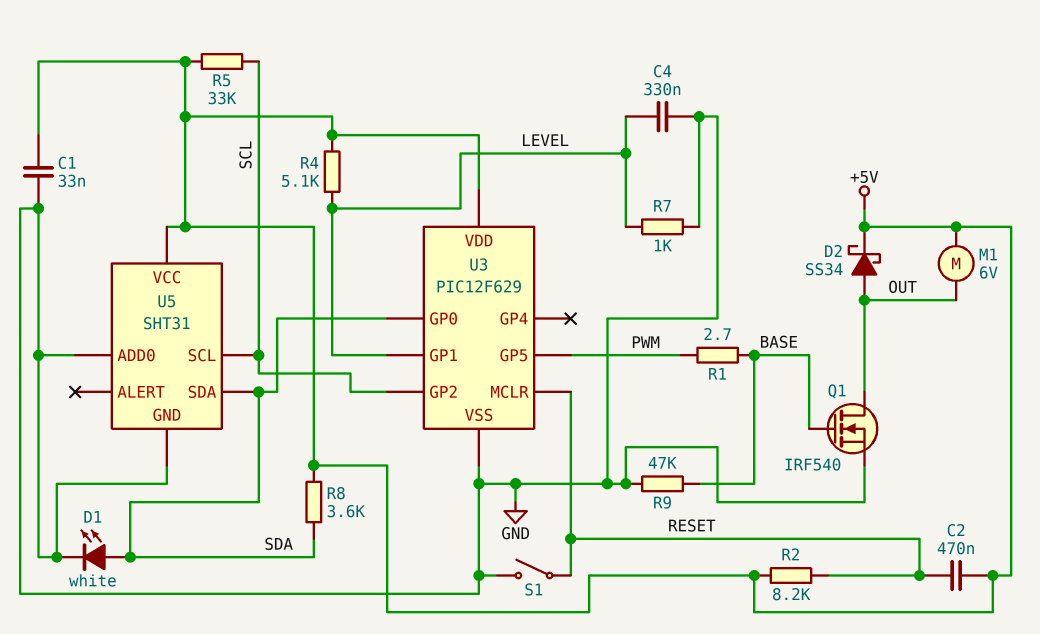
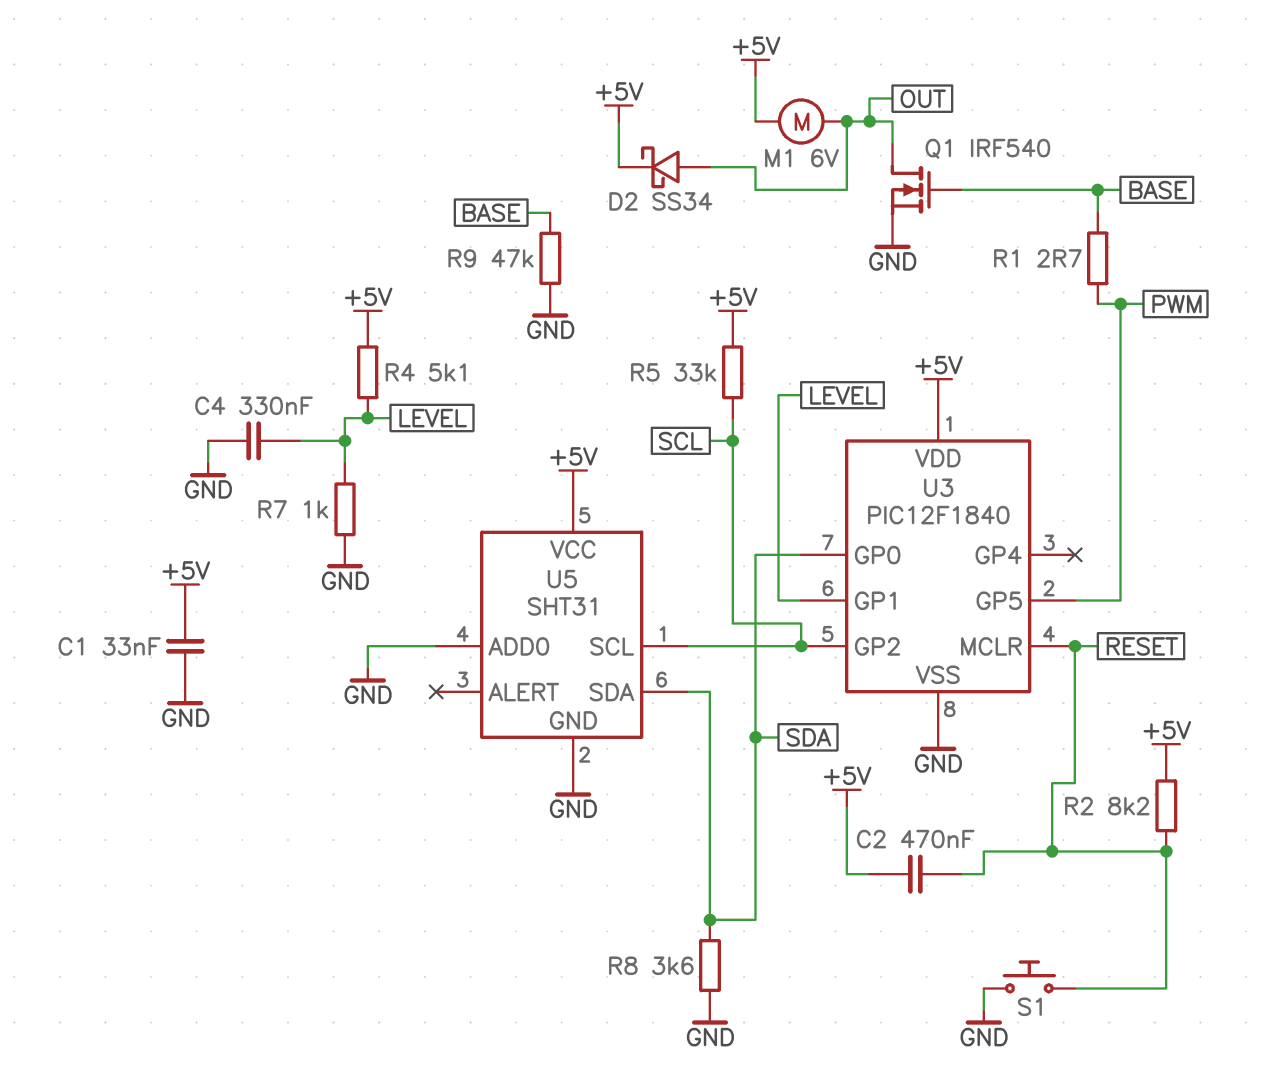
D1: LED white (A SDA, K GND) -> none
R8: 3.6k (+5V, SDA) -> 3.6k (GND, SDA)
S1: switch (GND, RESET) -> button (GND, RESET)
U3: PIC12F629 -> PIC12F1840

